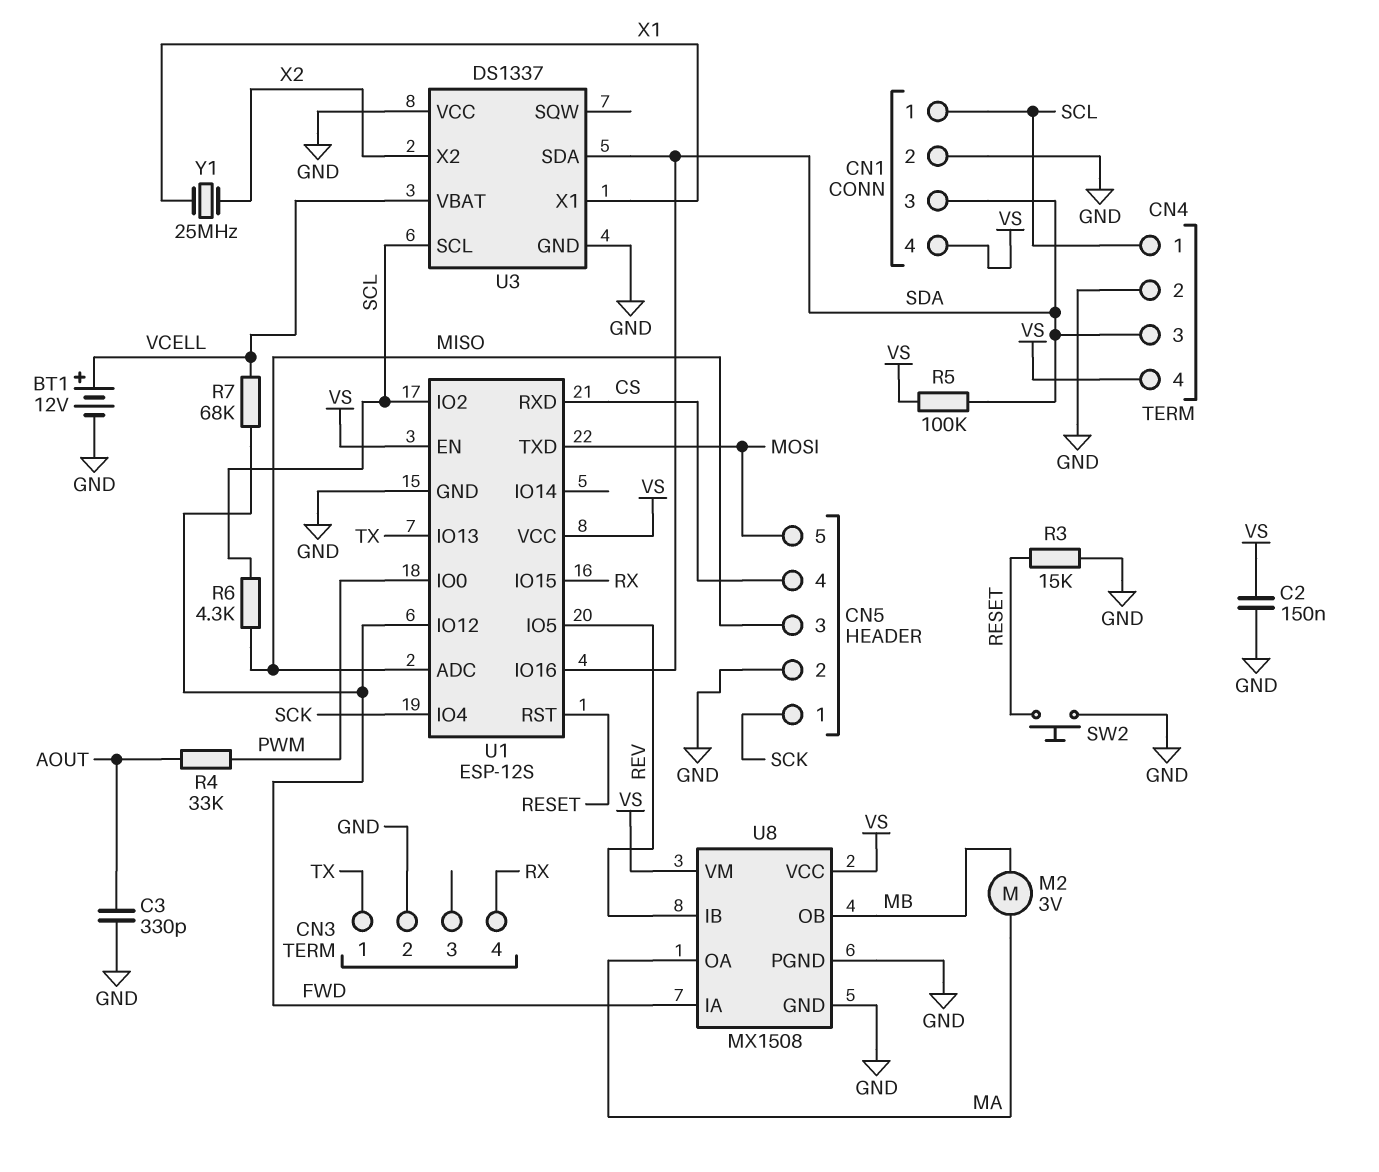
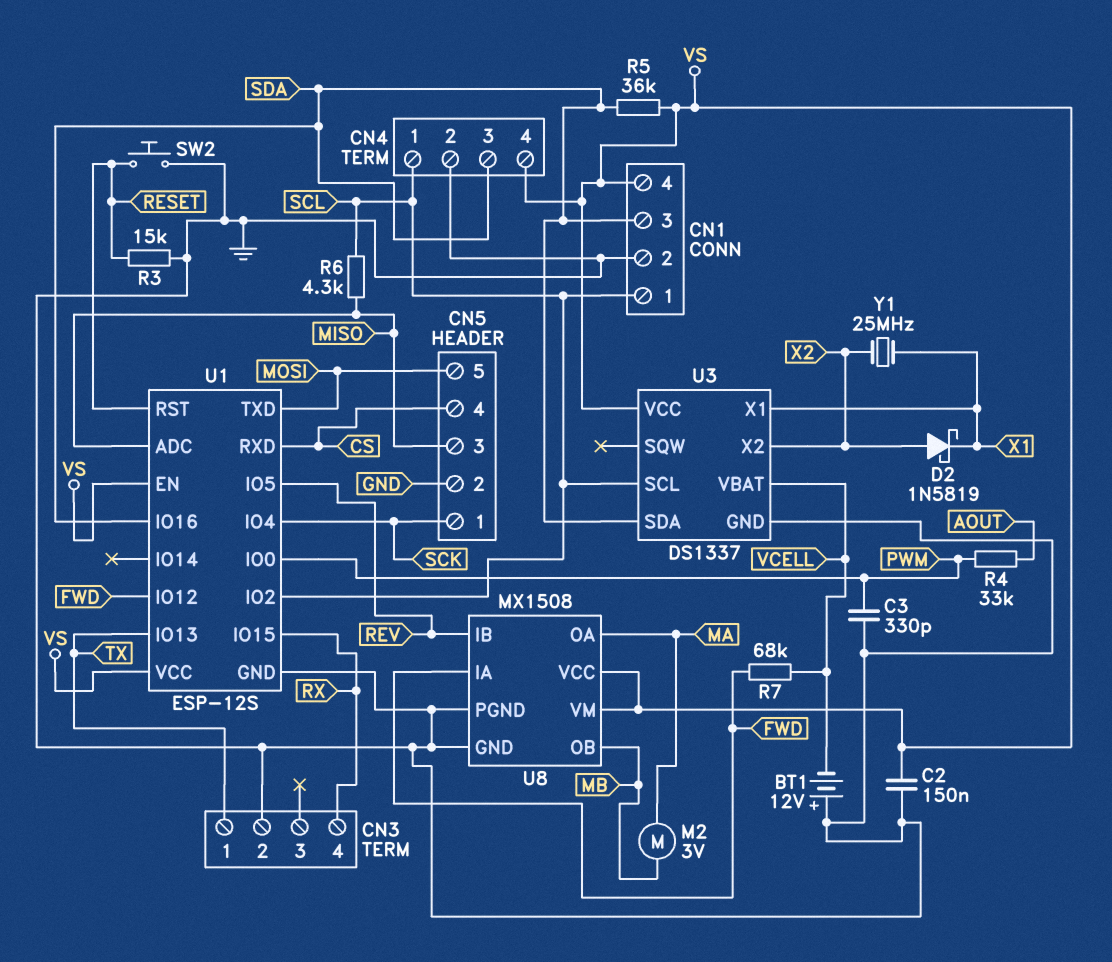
BT1: 12V (plus VCELL, minus GND) -> 12V (plus GND, minus VCELL)
C3: 330pF (AOUT, GND) -> 330pF (GND, PWM)
D2: none -> schottky 1N5819 (A X2, K X1)
R5: 100k (SDA, VS) -> 36k (SDA, VS)
U3 pin VCC: GND -> VS

